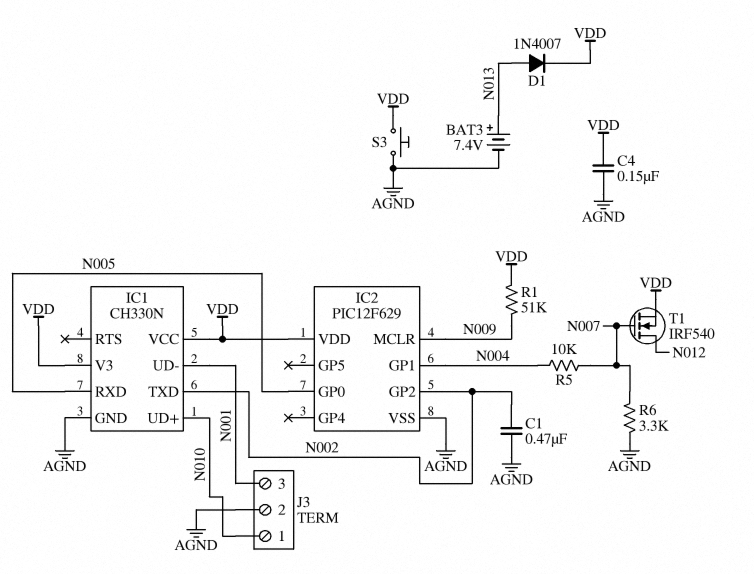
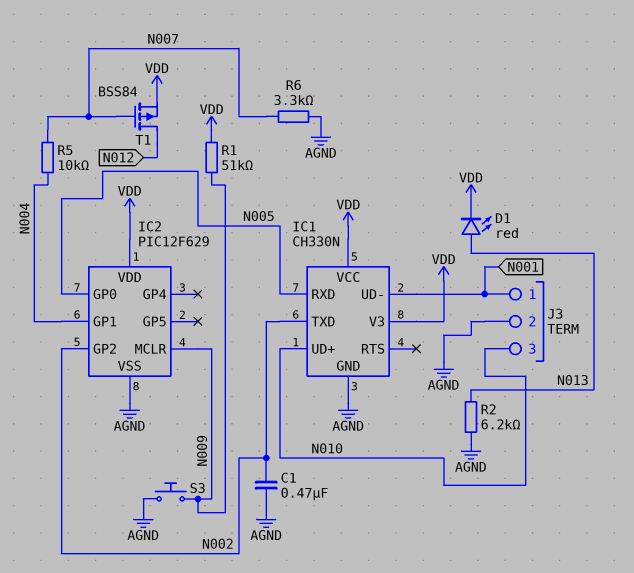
BAT3: 7.4V (plus N013, minus AGND) -> none
C4: 150nF (AGND, VDD) -> none
D1: diode 1N4007 (A N013, K VDD) -> LED red (A N013, K VDD)
J3 pin 1: N010 -> N001
J3 pin 3: N001 -> N010
R2: none -> 6.2k (AGND, N013)
S3: button (AGND, VDD) -> button (AGND, N009)
T1: NMOS IRF540 (G N007, D N012, S VDD) -> PMOS BSS84 (G N007, D N012, S VDD)

